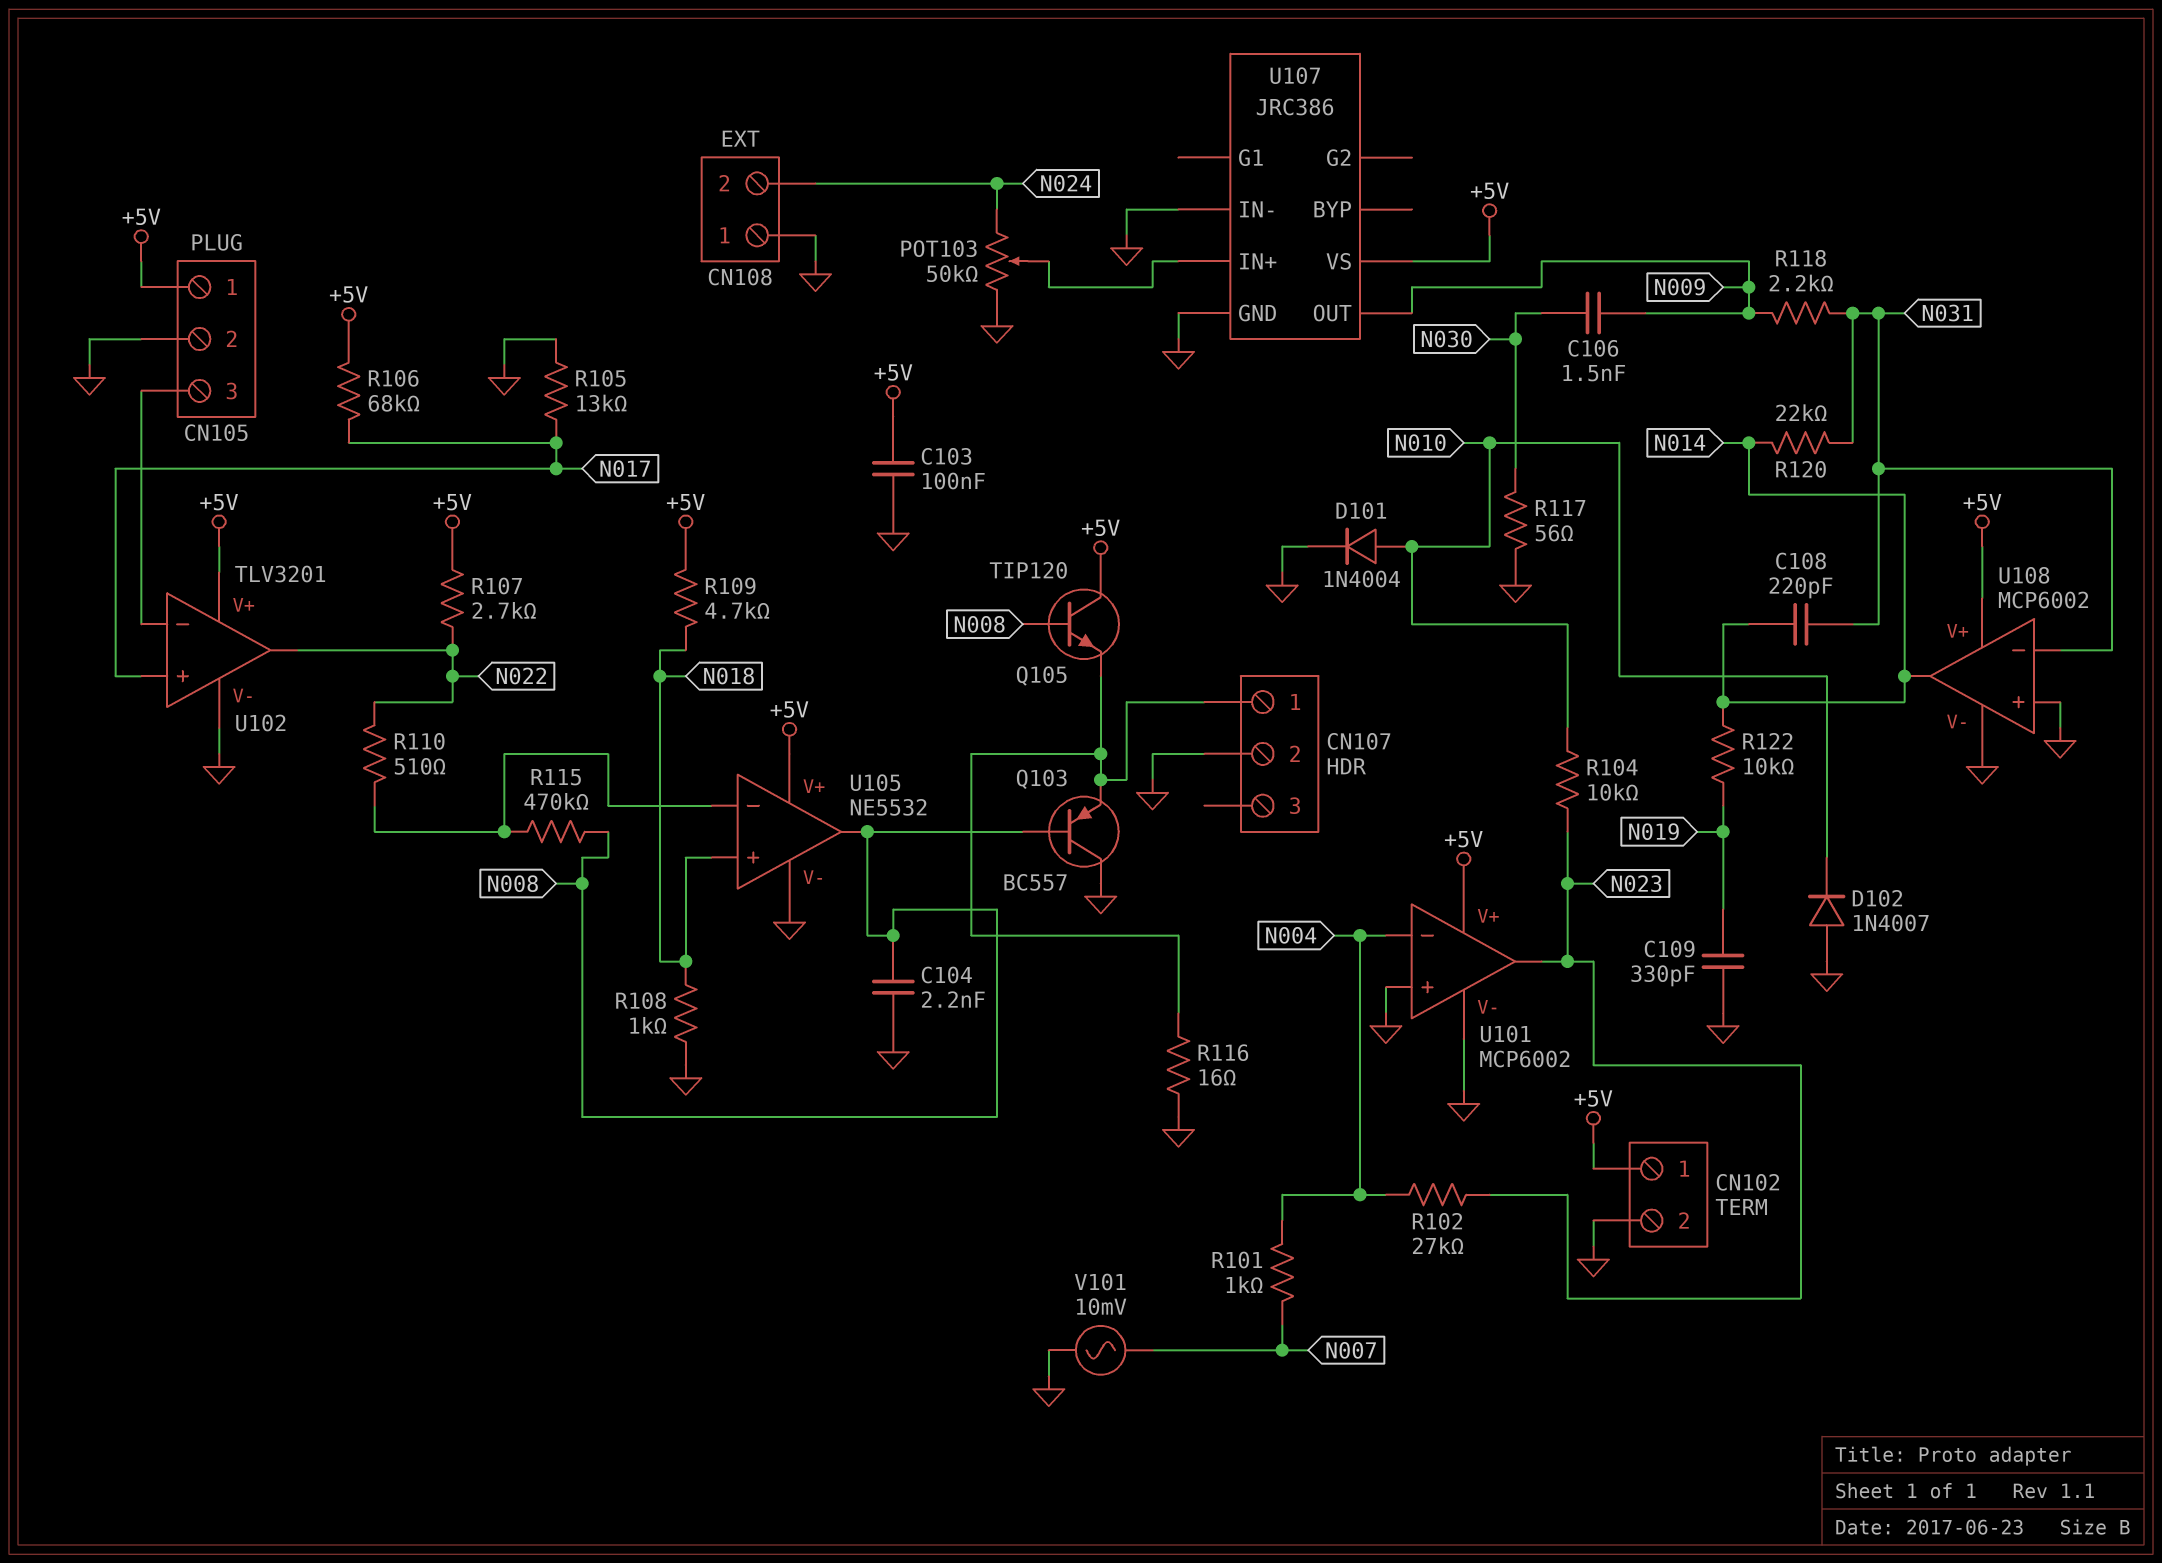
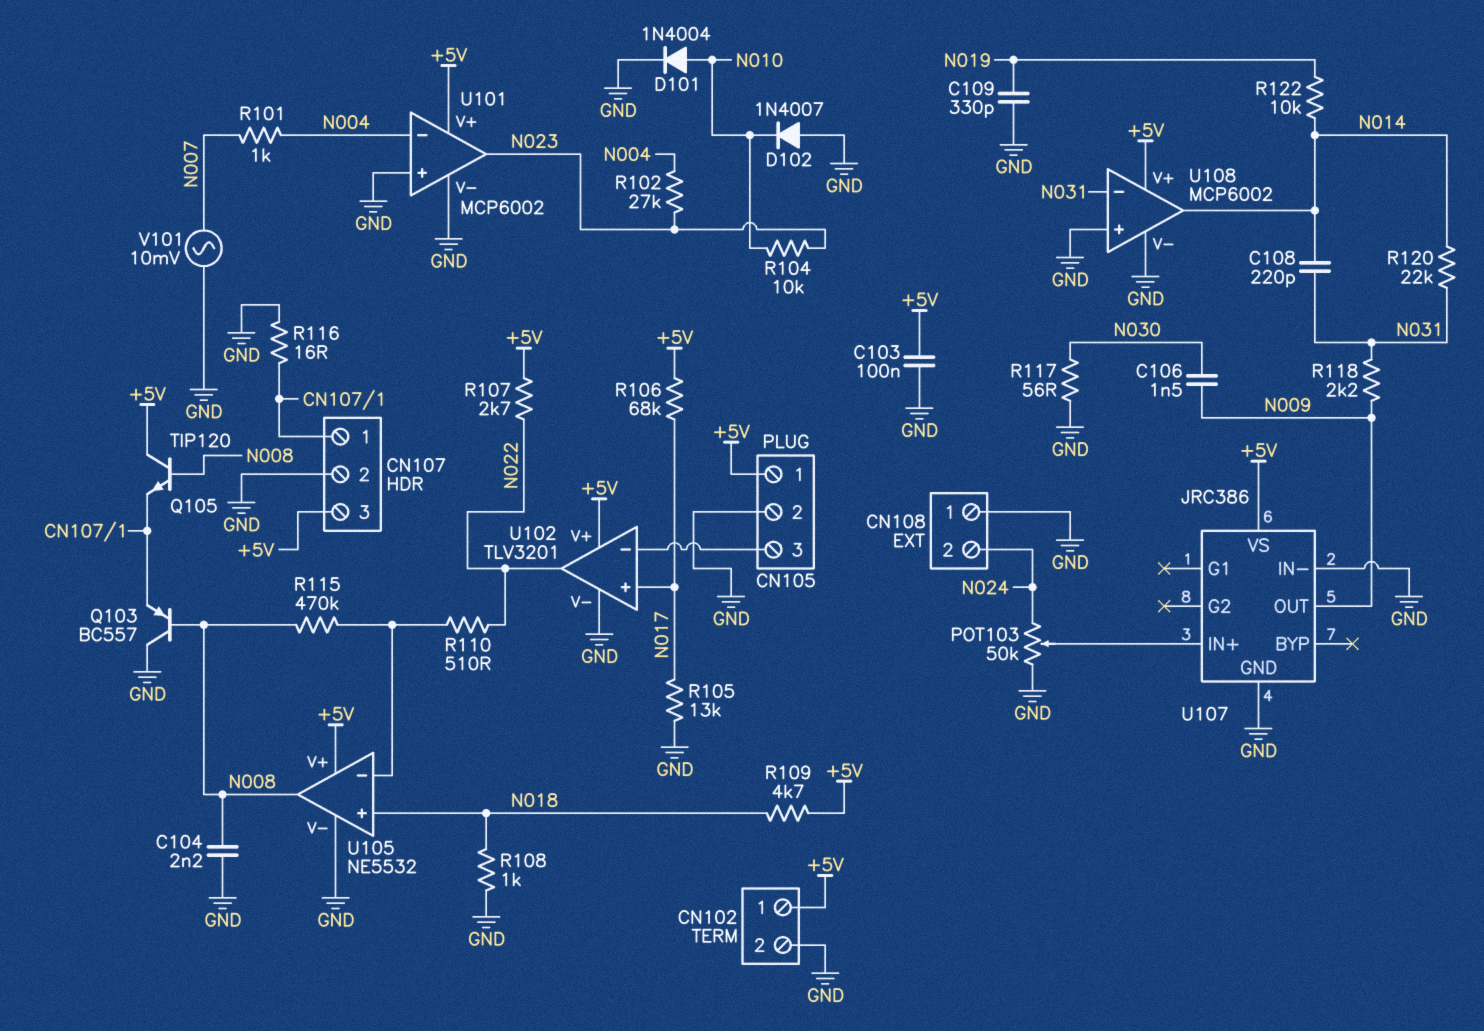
CN107 pin 3: none -> +5V

